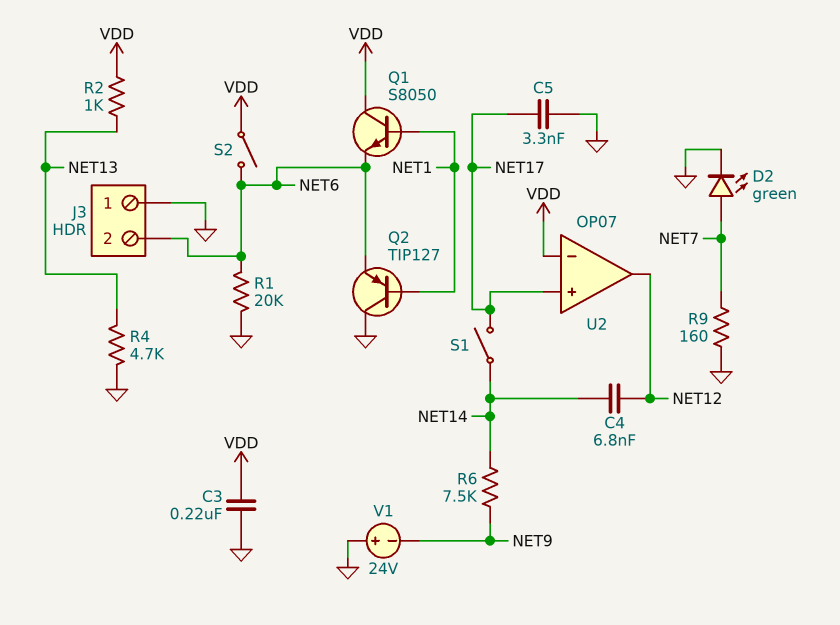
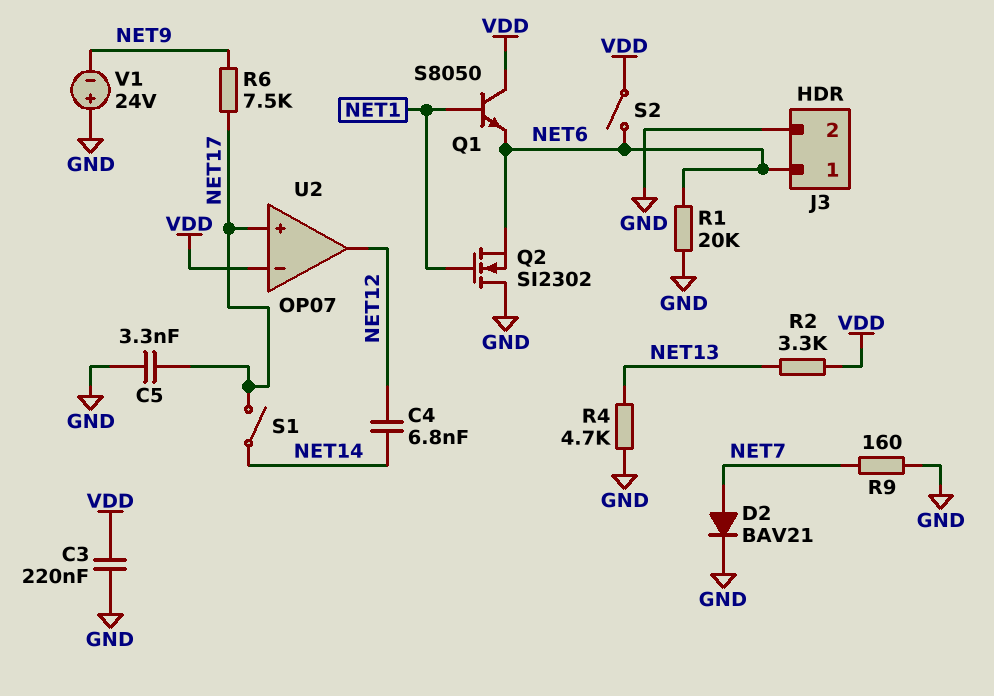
D2: LED green (A NET7, K GND) -> diode BAV21 (A NET7, K GND)
J3 pin 1: GND -> NET6
J3 pin 2: NET6 -> GND
Q2: PNP TIP127 (B NET1, C GND, E NET6) -> NMOS SI2302 (G NET1, D GND, S NET6)
R2: 1k (NET13, VDD) -> 3.3k (NET13, VDD)
R6: 7.5k (NET9, NET14) -> 7.5k (NET9, NET17)

